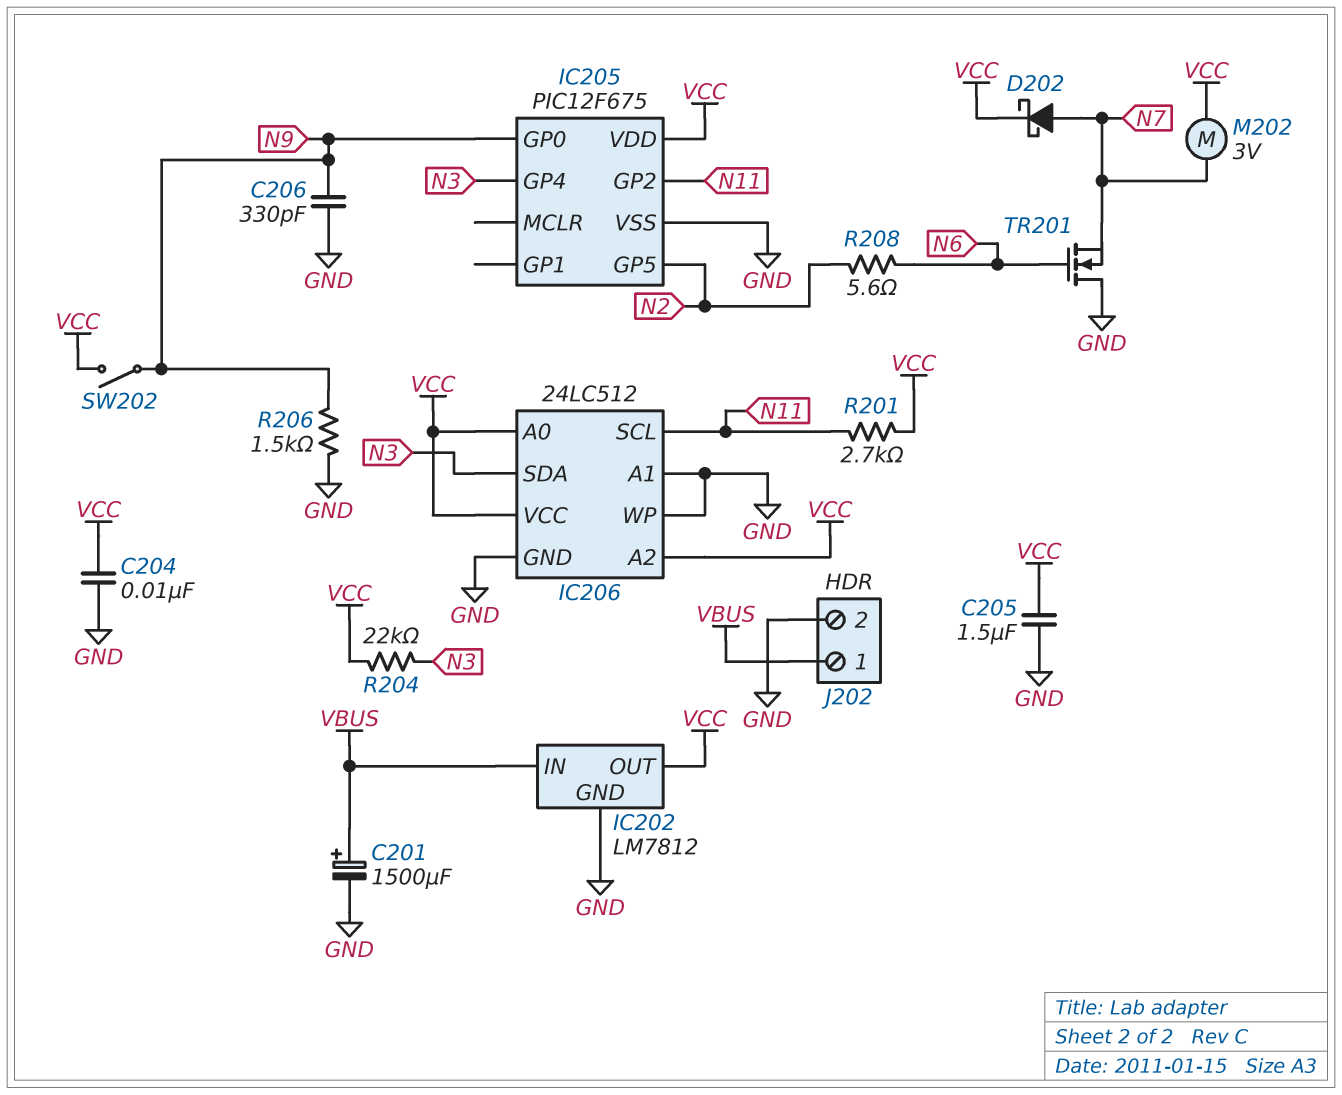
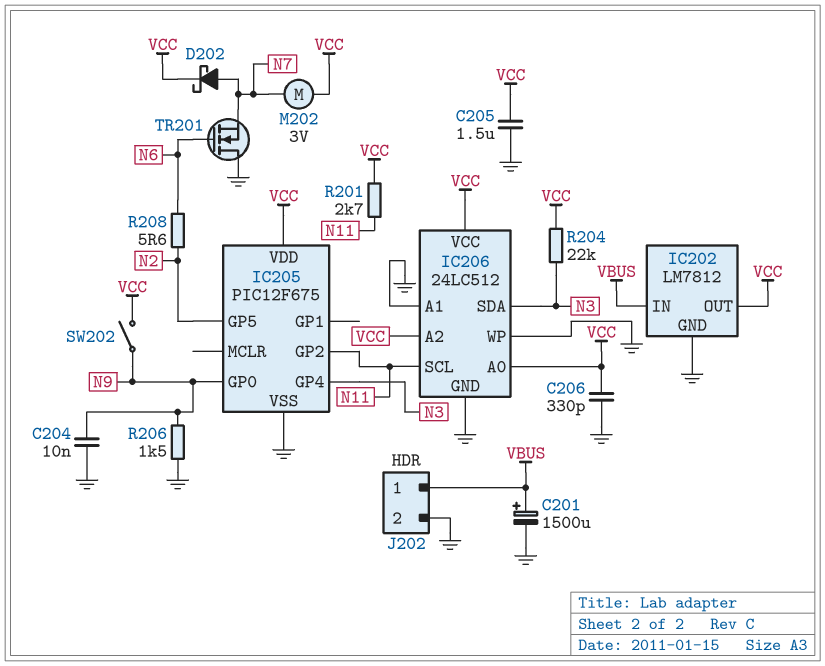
C204: 10nF (GND, VCC) -> 10nF (GND, N9)
C206: 330pF (GND, N9) -> 330pF (GND, VCC)

